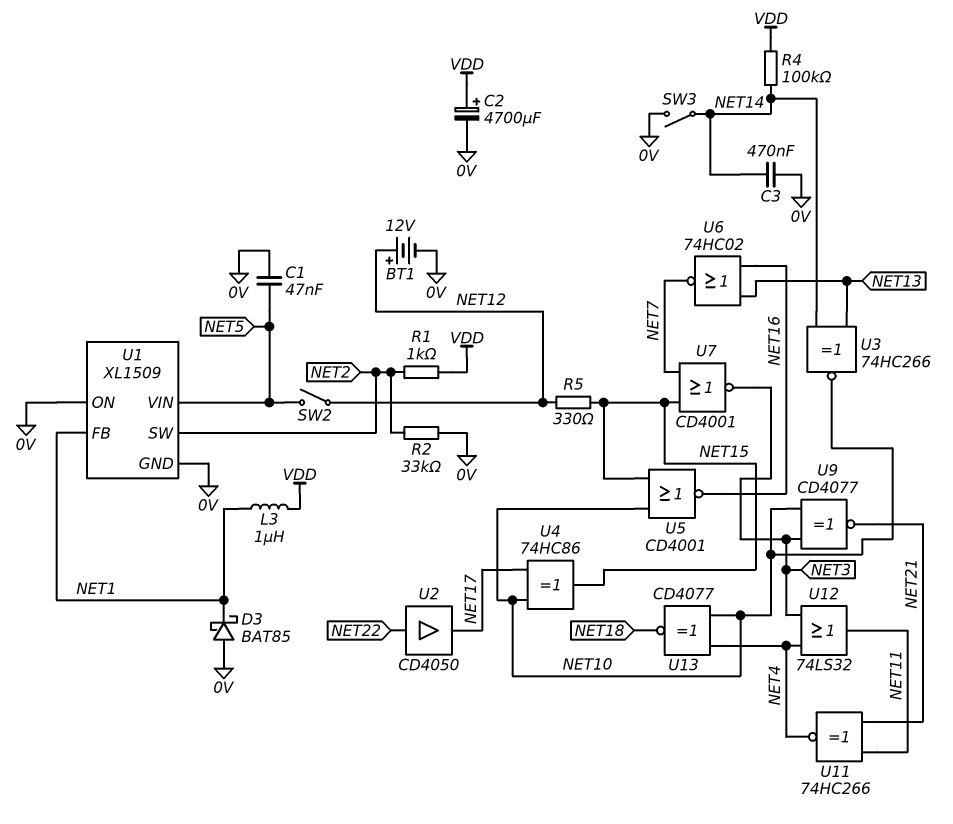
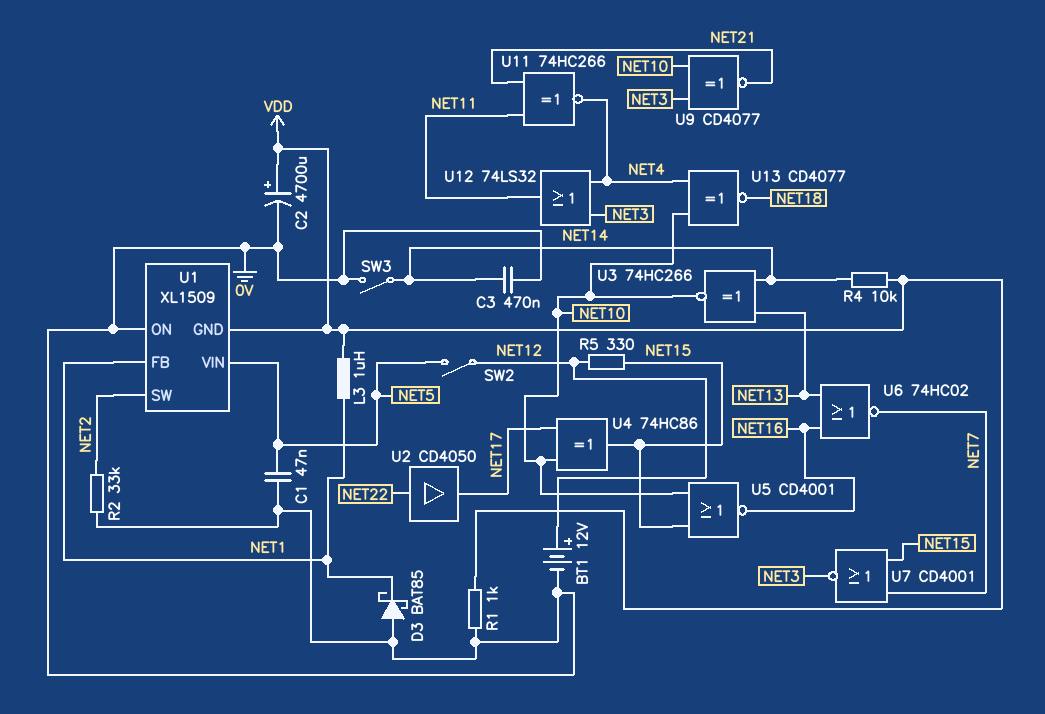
R1: 1k (NET2, VDD) -> 1k (0V, VDD)
R4: 100k (NET14, VDD) -> 10k (NET14, VDD)
U1 pin GND: 0V -> VDD

